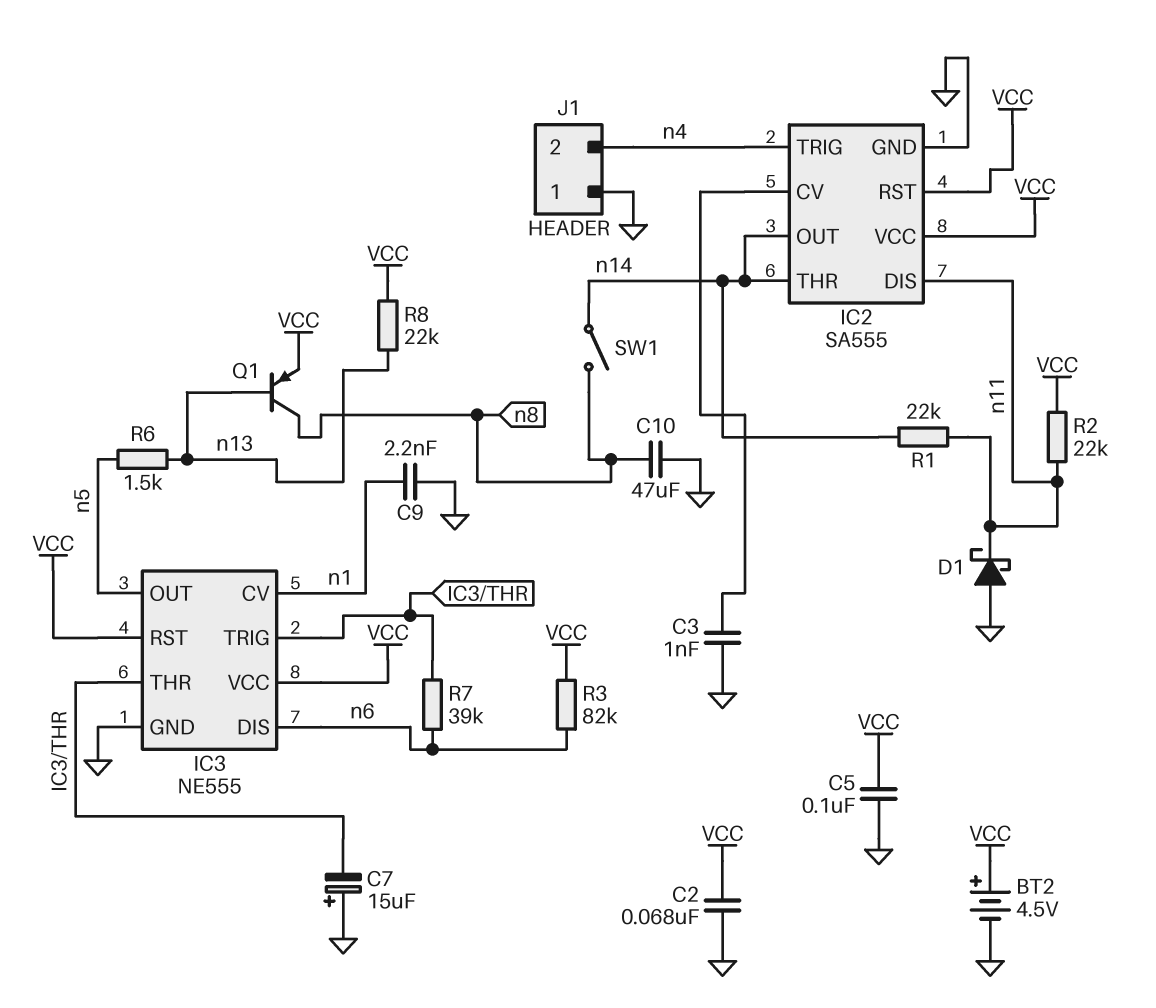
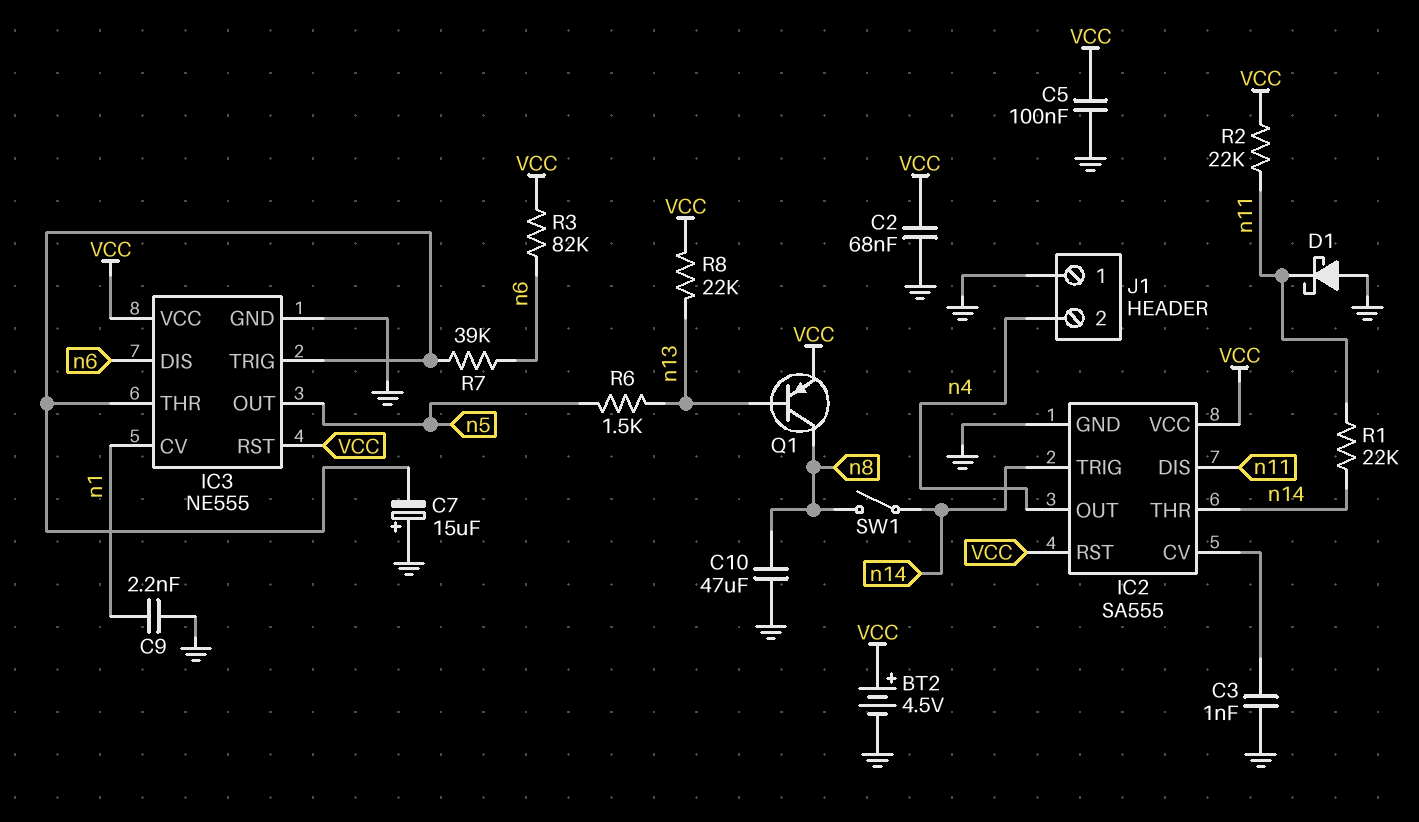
IC2 pin OUT: n14 -> n4
IC2 pin TRIG: n4 -> n14

